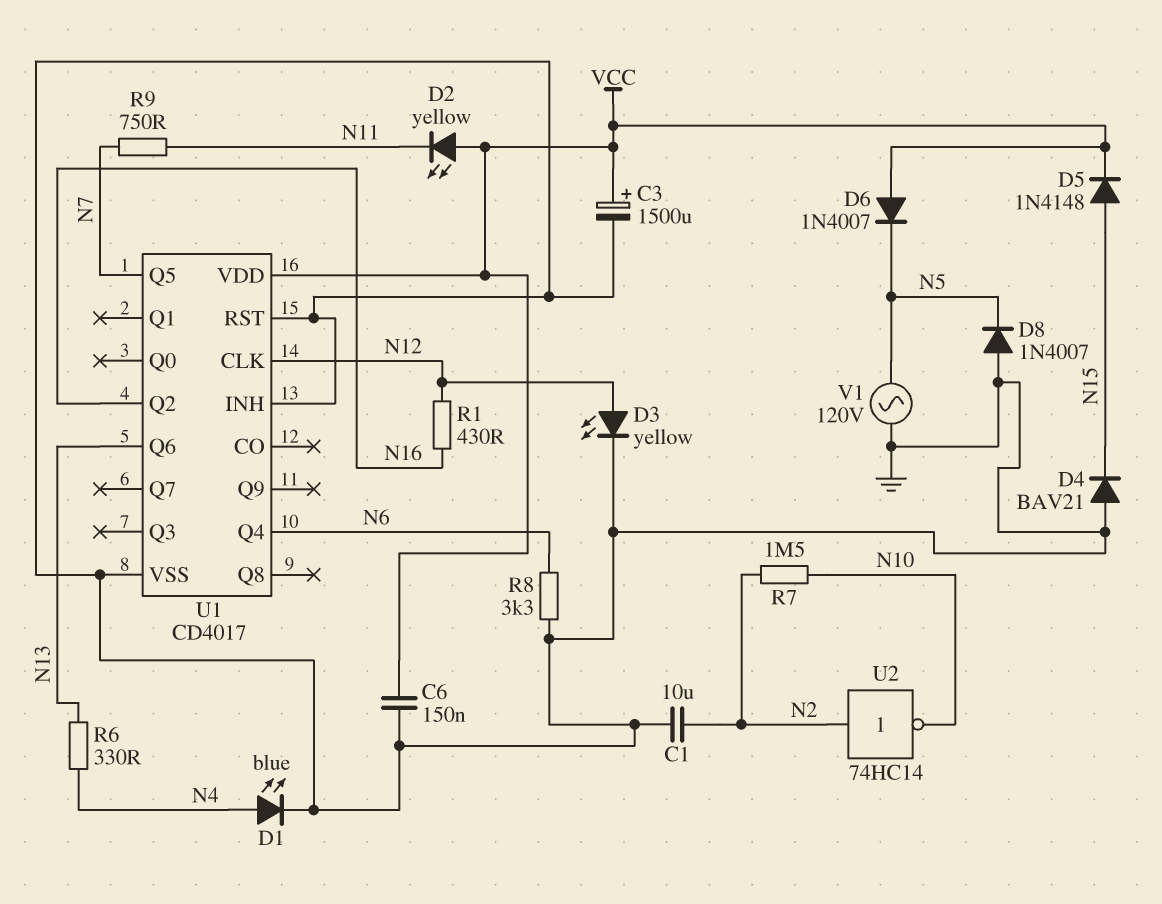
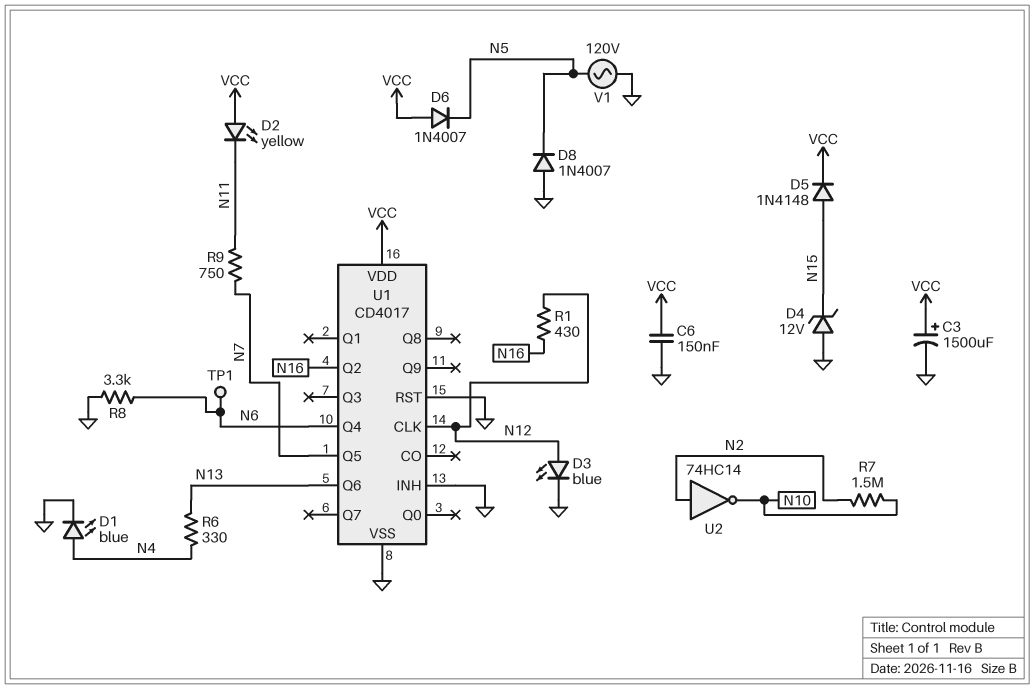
C1: 10uF (GND, N2) -> none
D3: LED yellow (A N12, K GND) -> LED blue (A N12, K GND)
D4: diode BAV21 (A GND, K N15) -> zener 12V (A GND, K N15)
TP1: none -> test point (N6)

